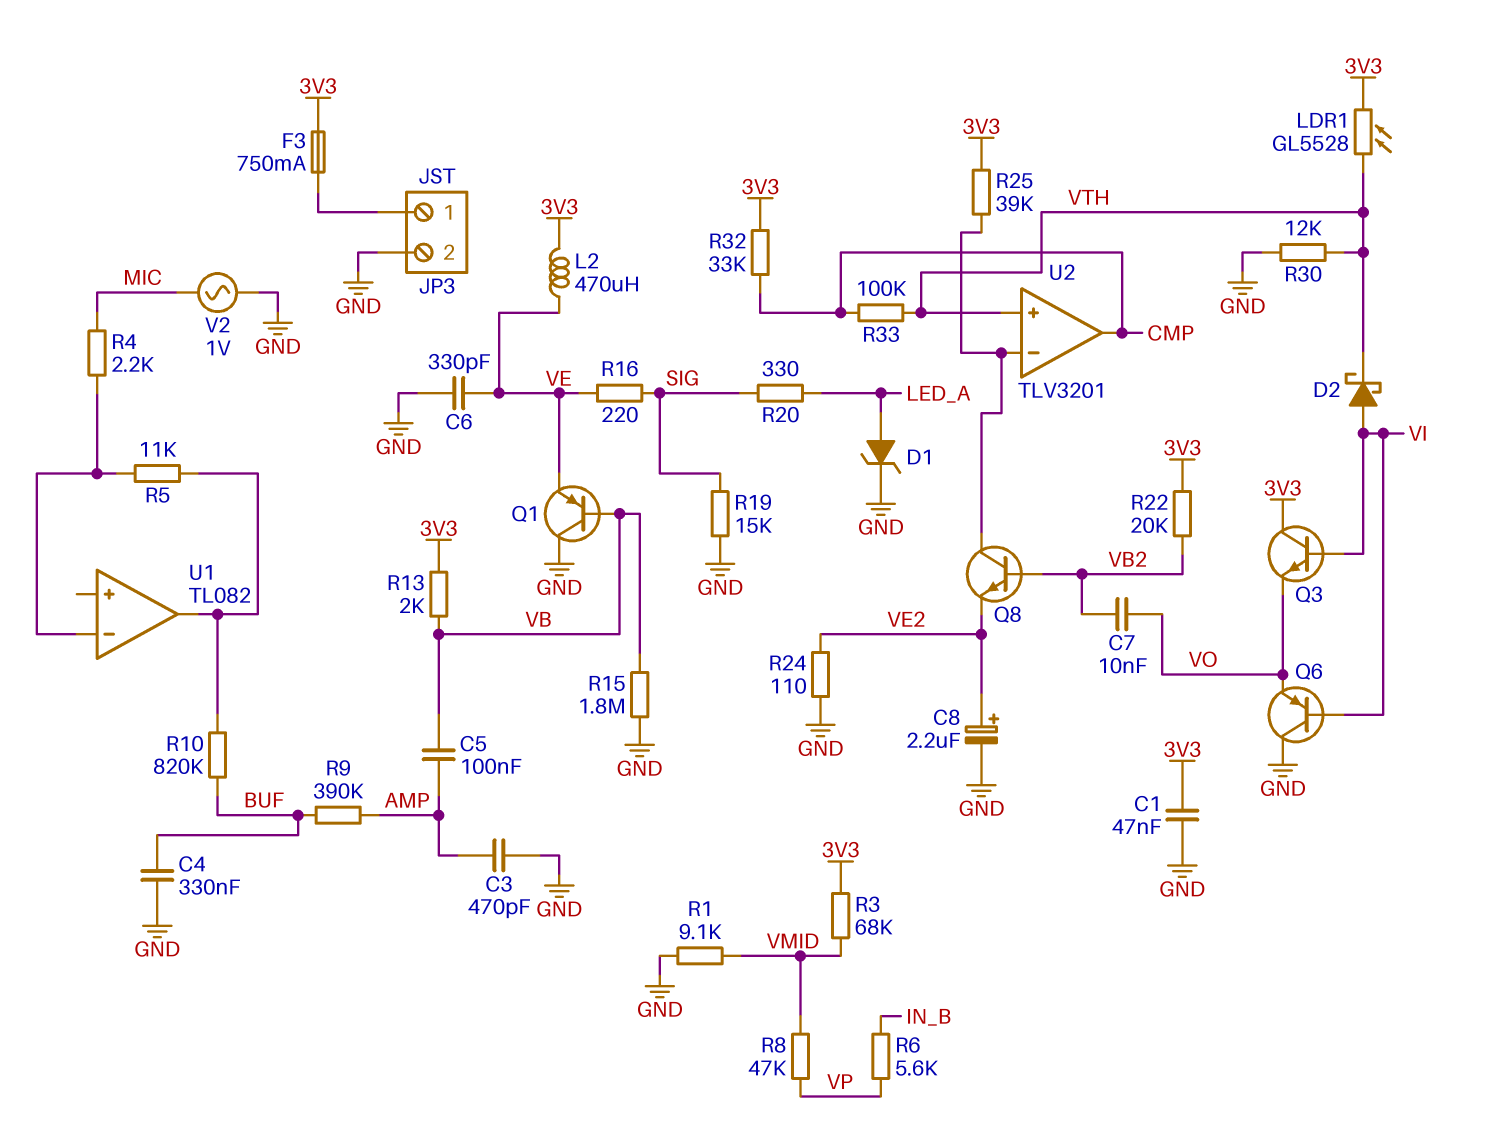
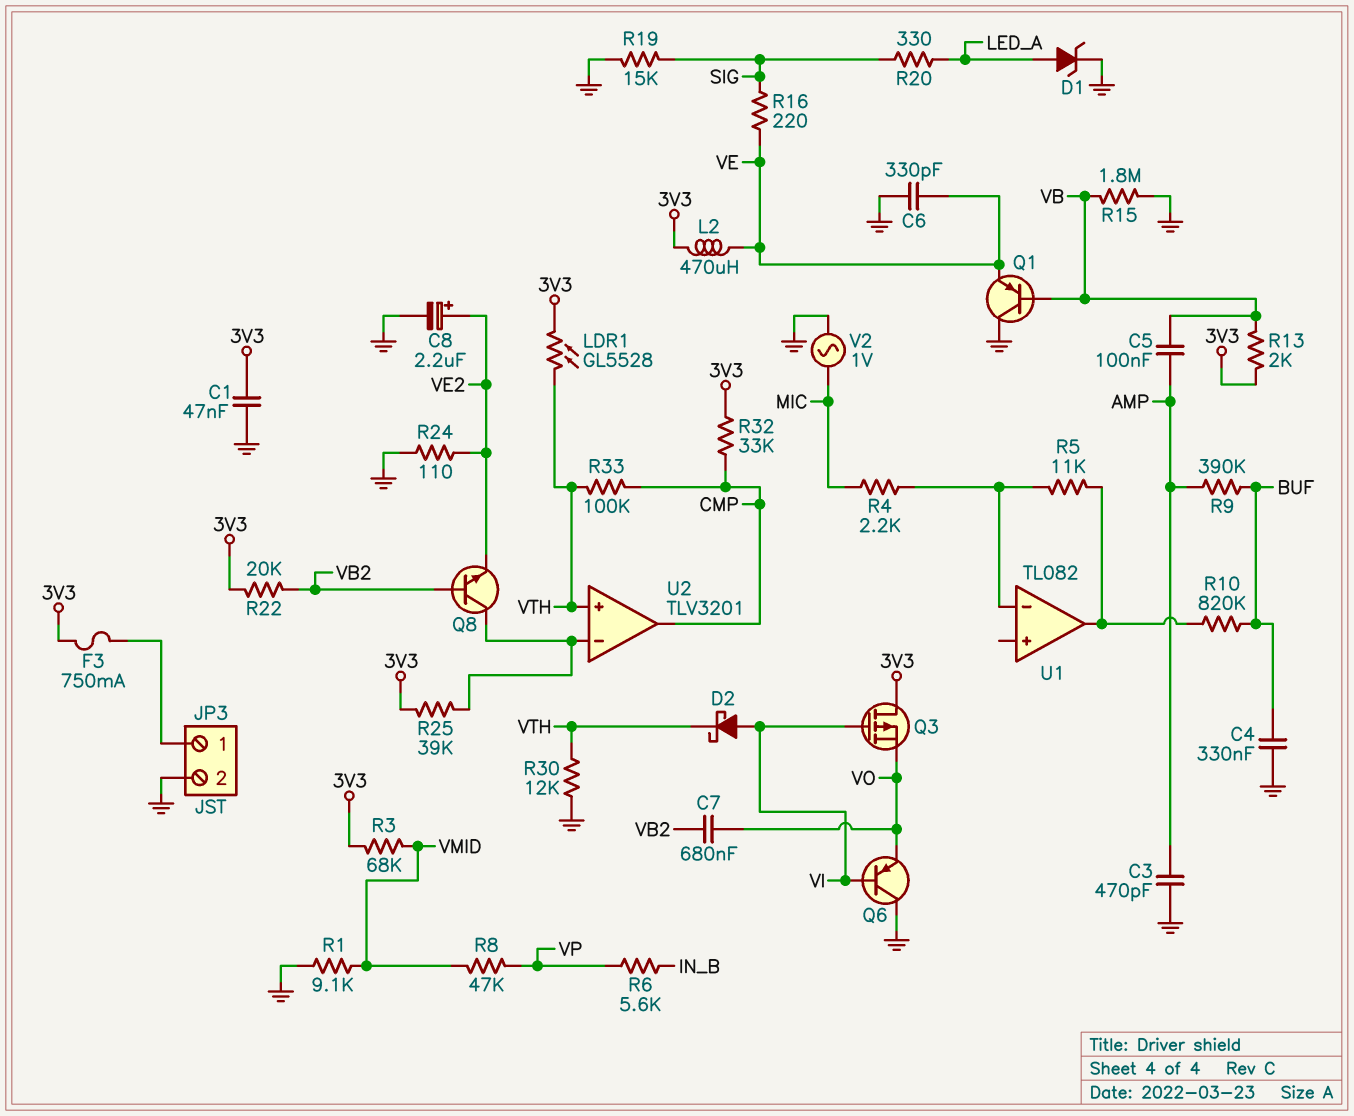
C7: 10nF (VB2, VO) -> 680nF (VB2, VO)
Q3: NPN (B VI, C 3V3, E VO) -> PMOS (G VI, D 3V3, S VO)

